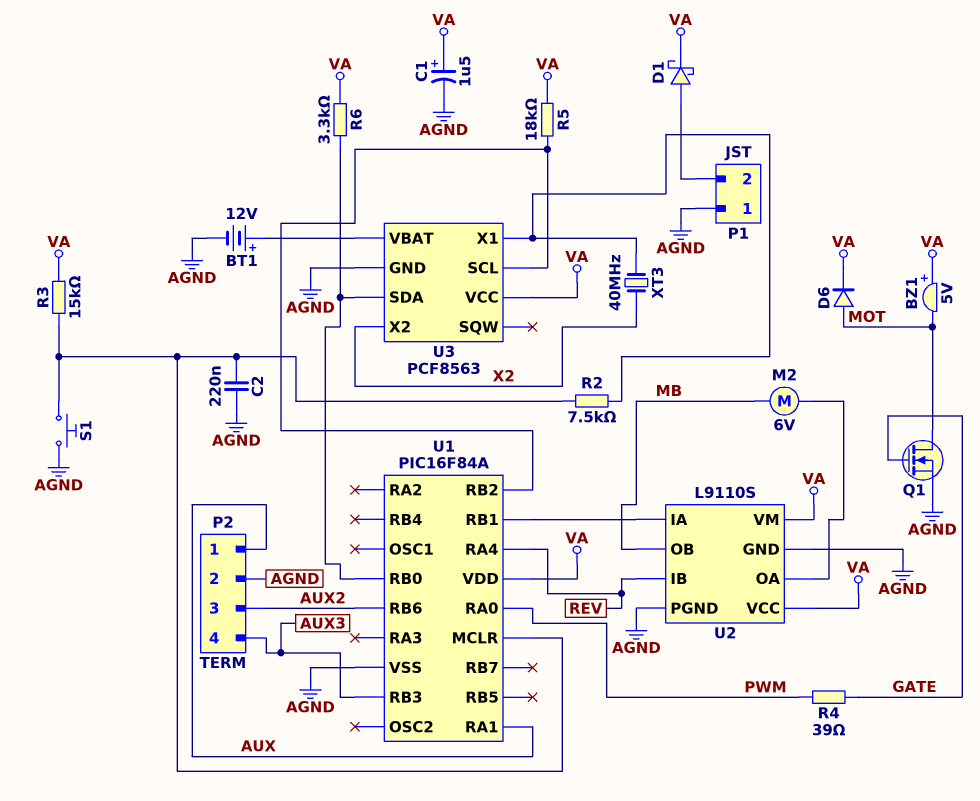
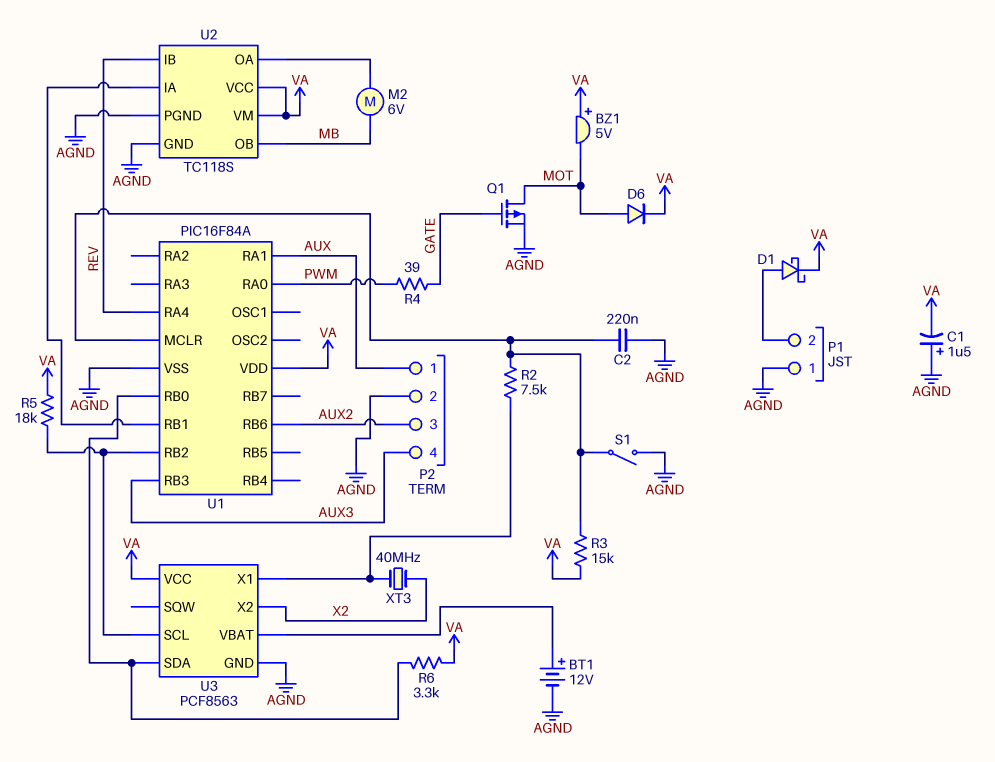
C1: 1.5uF (plus VA, minus AGND) -> 1.5uF (plus AGND, minus VA)
Q1: NMOS (G GATE, D MOT, S AGND) -> PMOS (G GATE, D MOT, S AGND)
S1: button (AGND, U1/MCLR) -> switch (AGND, U1/MCLR)
U2: L9110S -> TC118S

